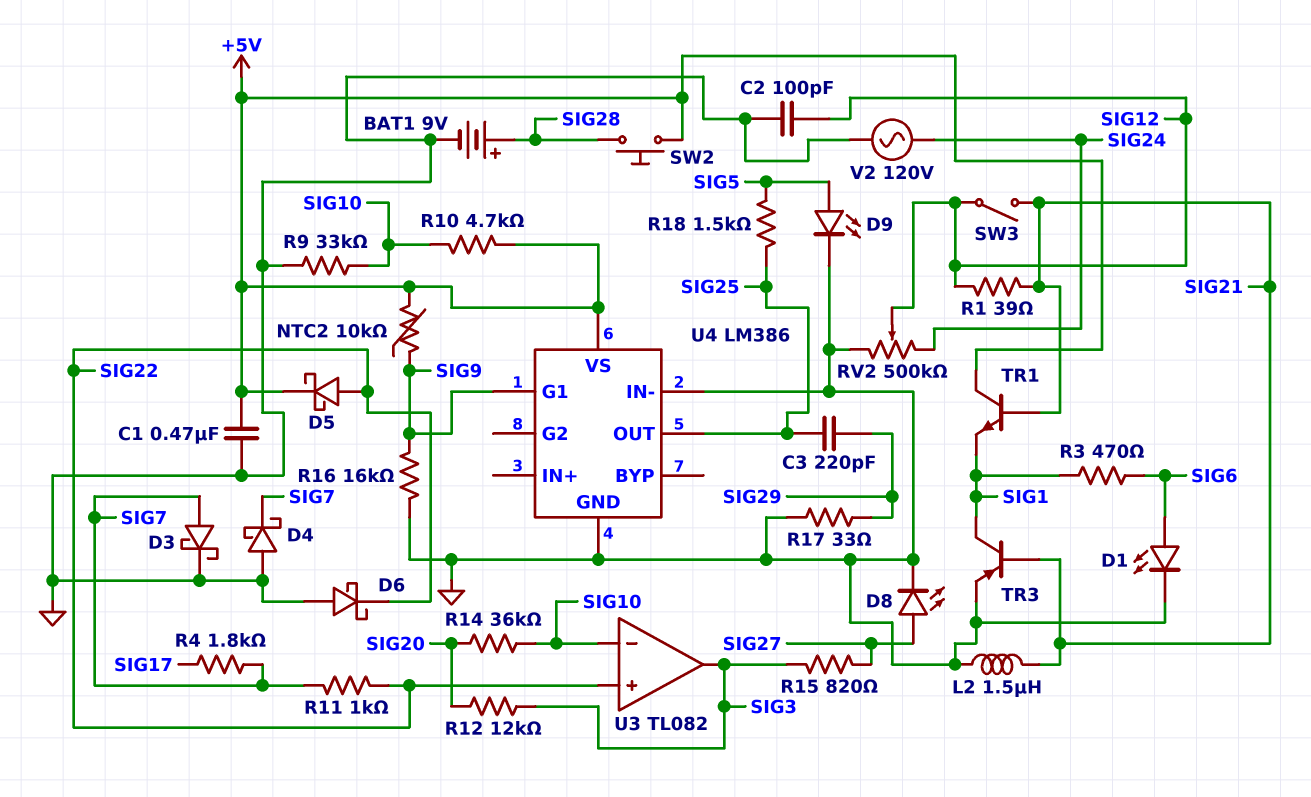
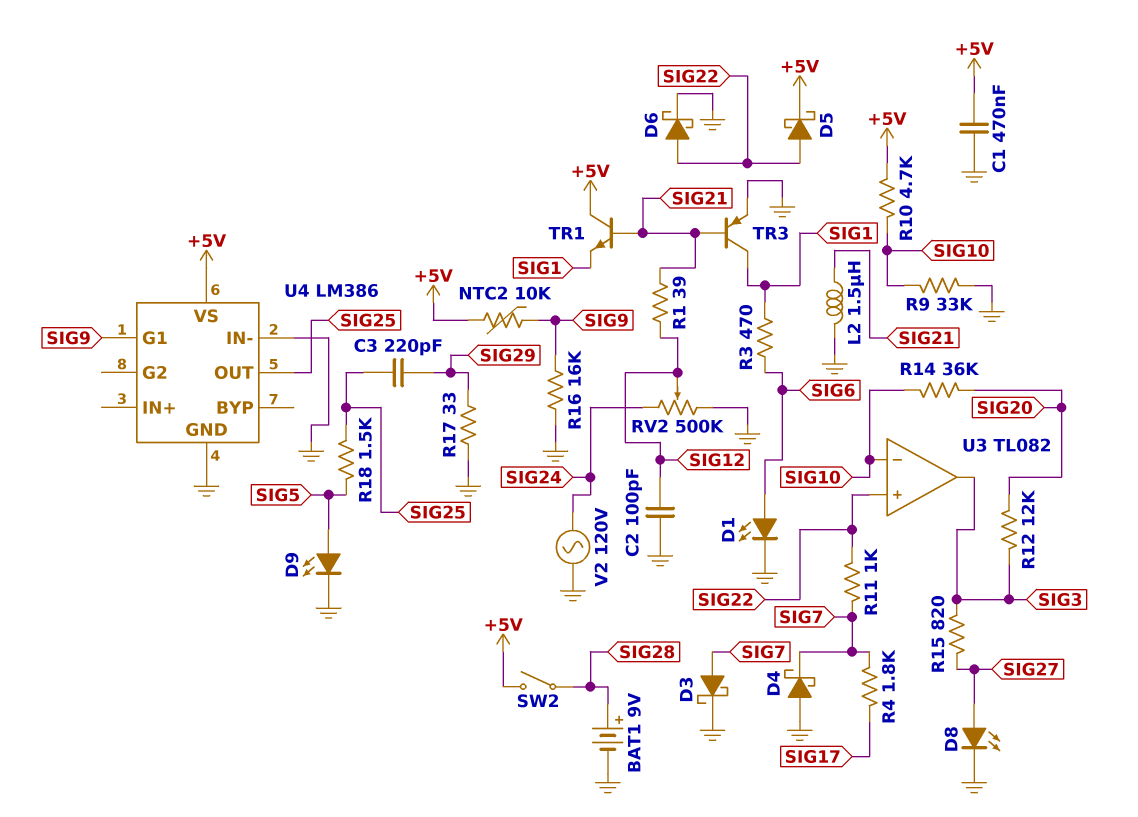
D6: schottky (A GND, K SIG22) -> schottky (A SIG22, K GND)
SW2: button (+5V, SIG28) -> switch (+5V, SIG28)
SW3: switch (SIG12, SIG21) -> none

